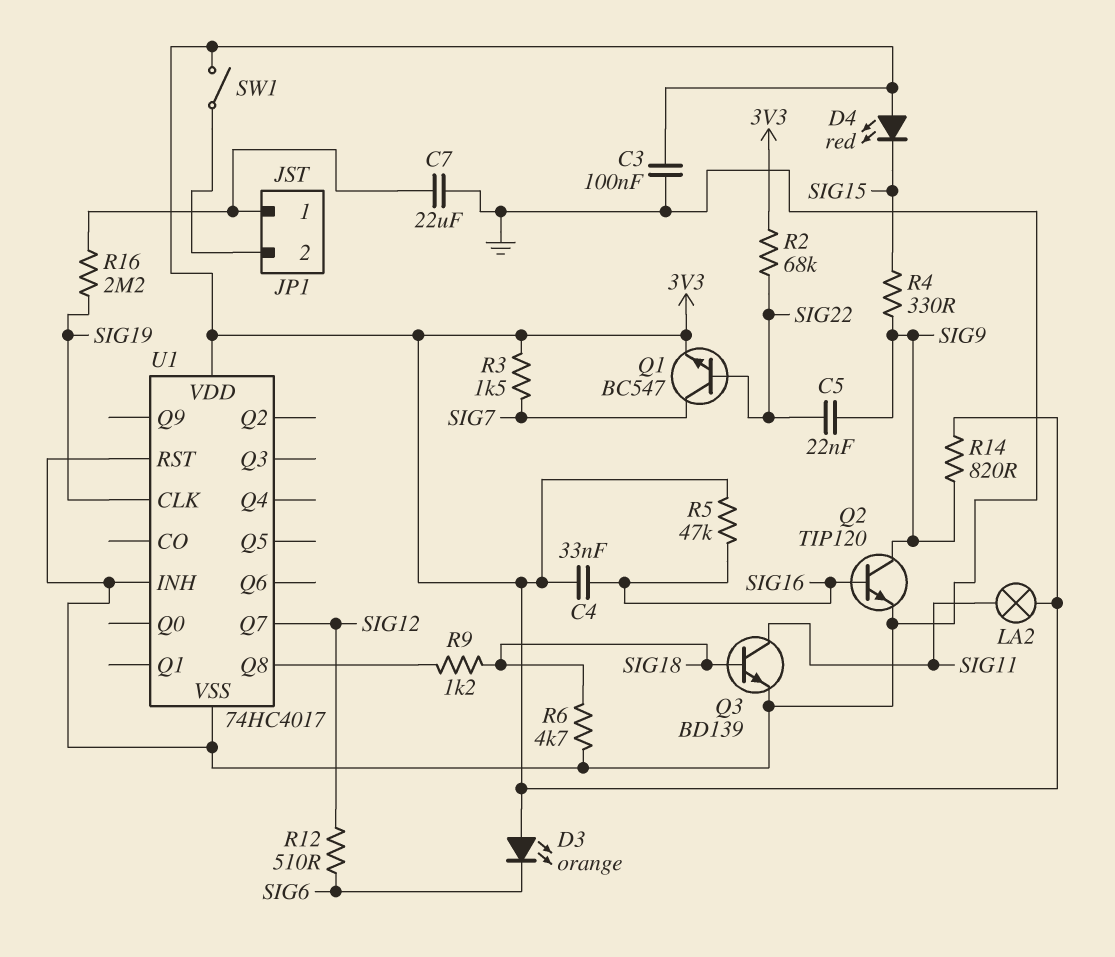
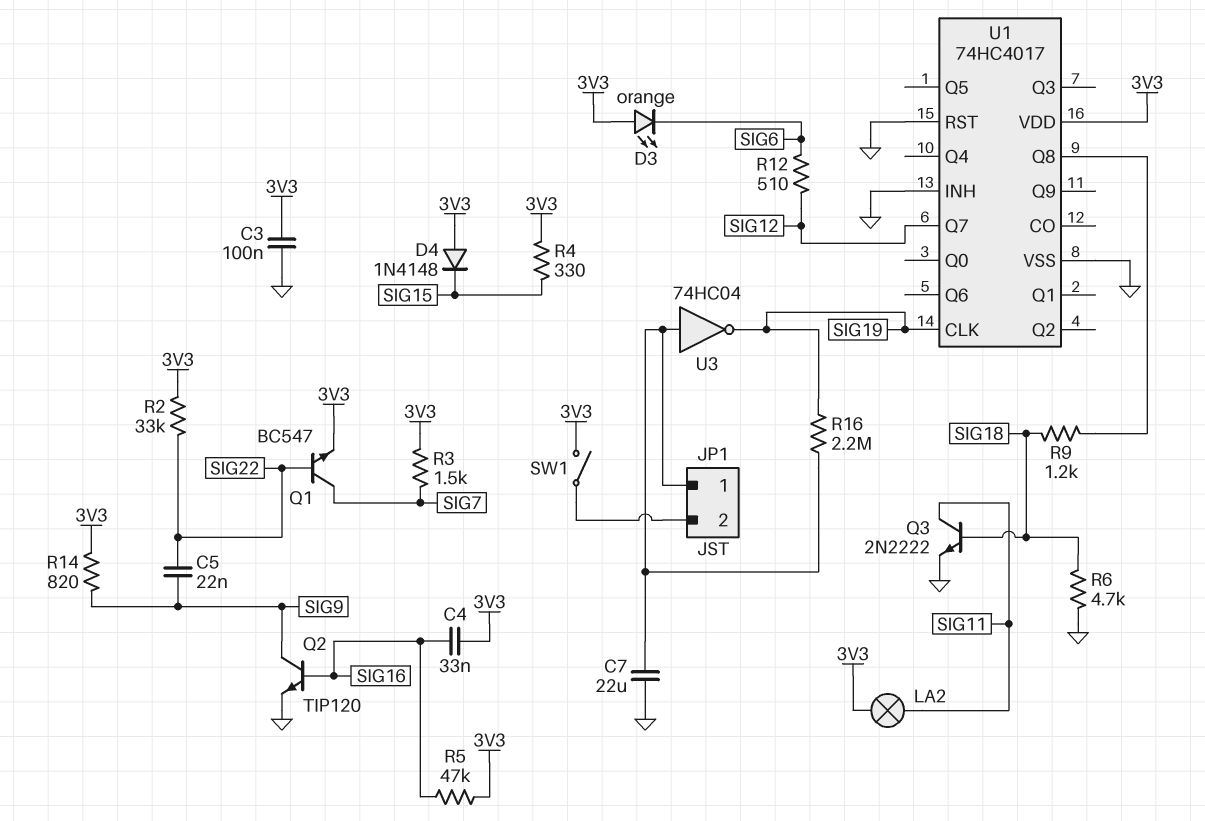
D4: LED red (A 3V3, K SIG15) -> diode 1N4148 (A 3V3, K SIG15)
Q3: NPN BD139 (B SIG18, C SIG11, E GND) -> NPN 2N2222 (B SIG18, C SIG11, E GND)
R2: 68k (3V3, SIG22) -> 33k (3V3, SIG22)
R4: 330 (SIG9, SIG15) -> 330 (3V3, SIG15)
U3: none -> NOT 74HC04 (in JP1/1, out SIG19)

